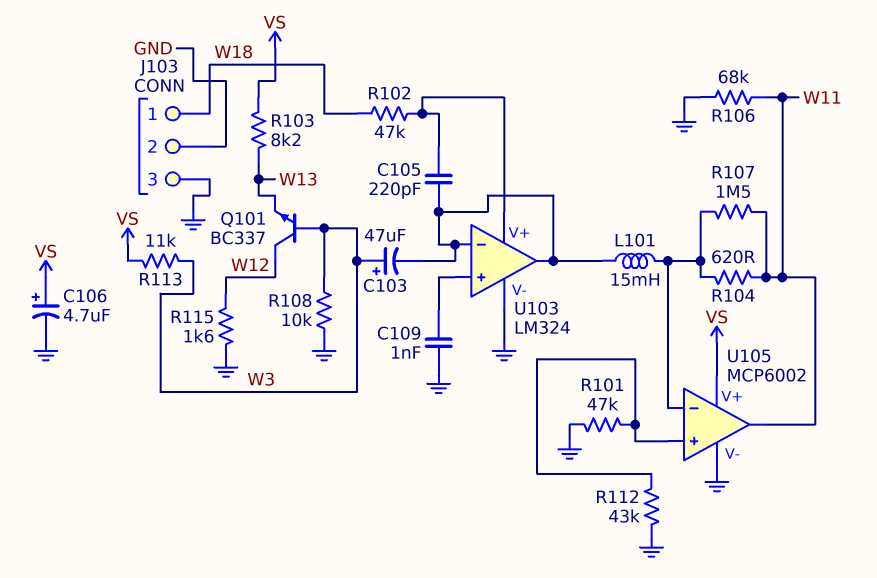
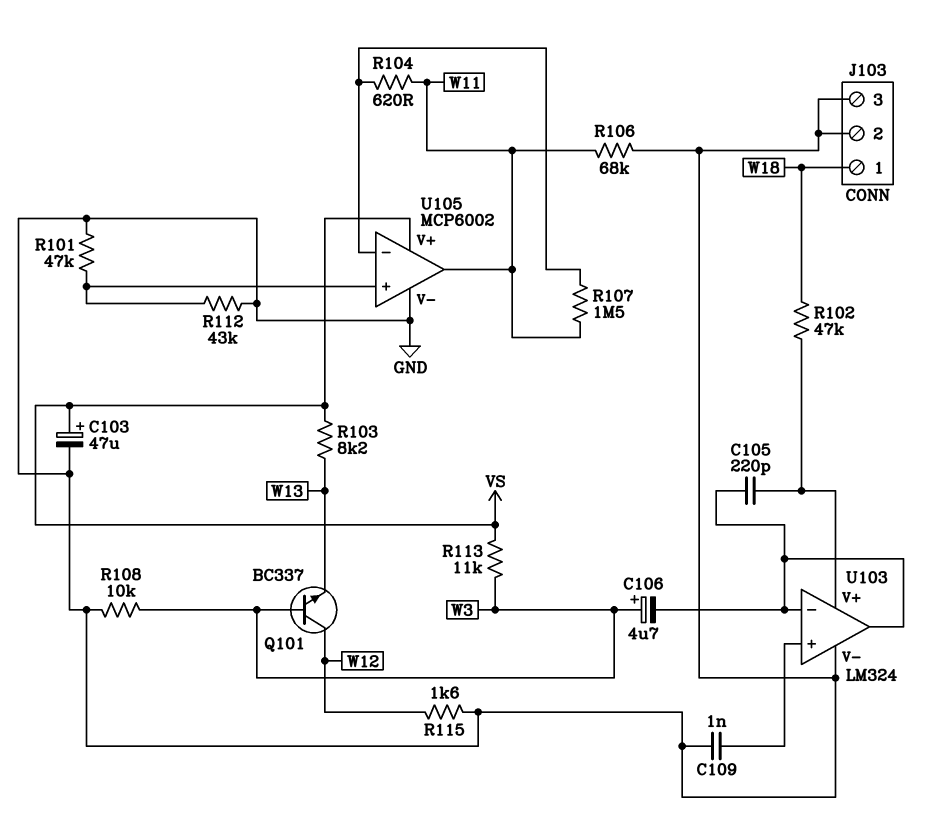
C103: 47uF (plus W3, minus U103/in-) -> 47uF (plus VS, minus GND)
C106: 4.7uF (plus VS, minus GND) -> 4.7uF (plus W3, minus U103/in-)
L101: 15mH (U103/in-, U105/in-) -> none

